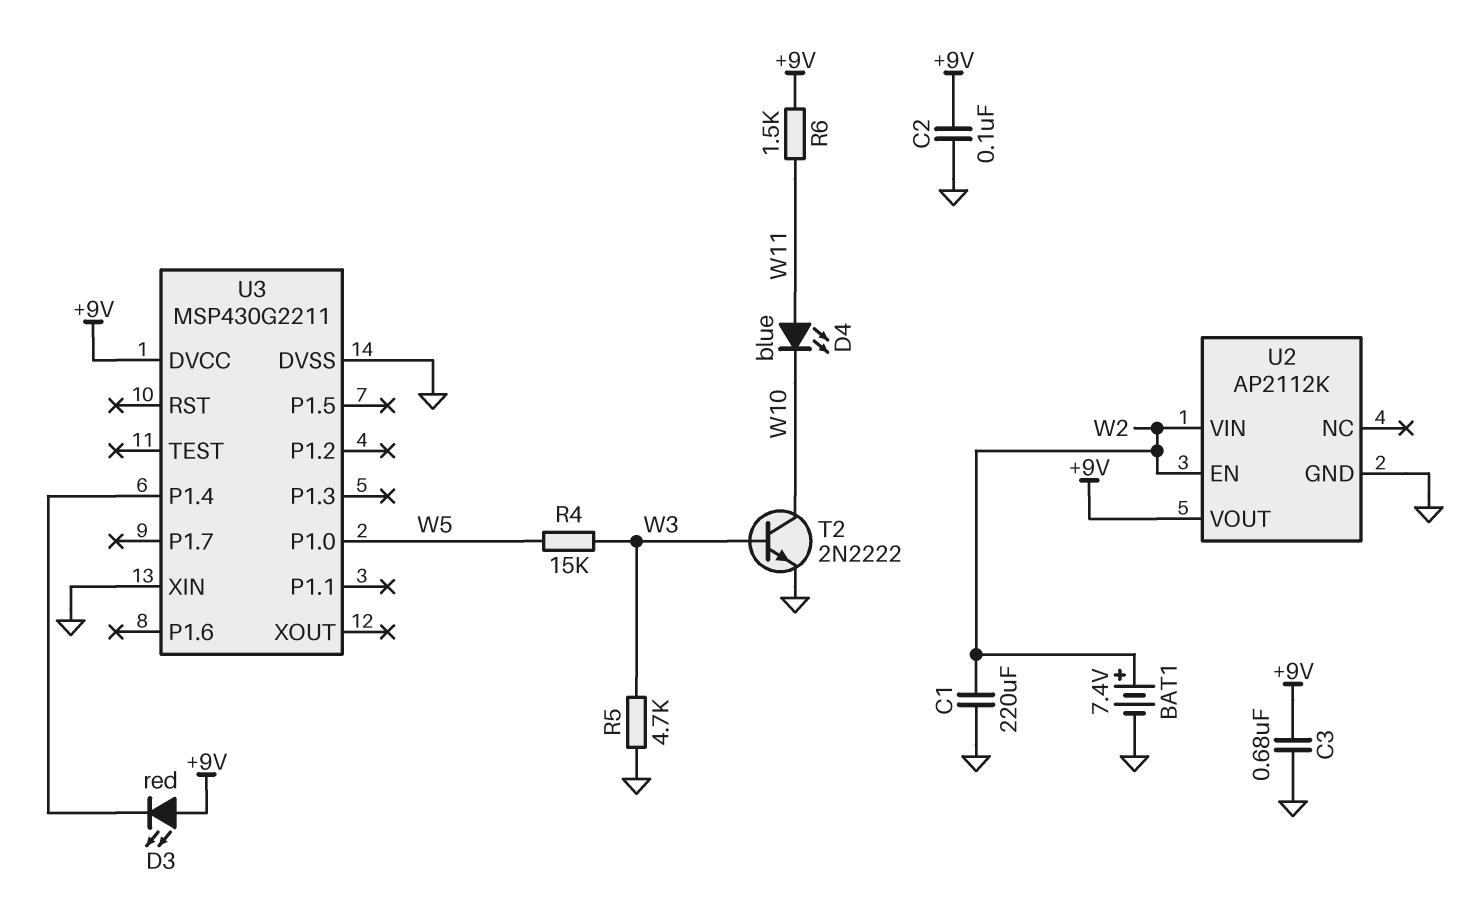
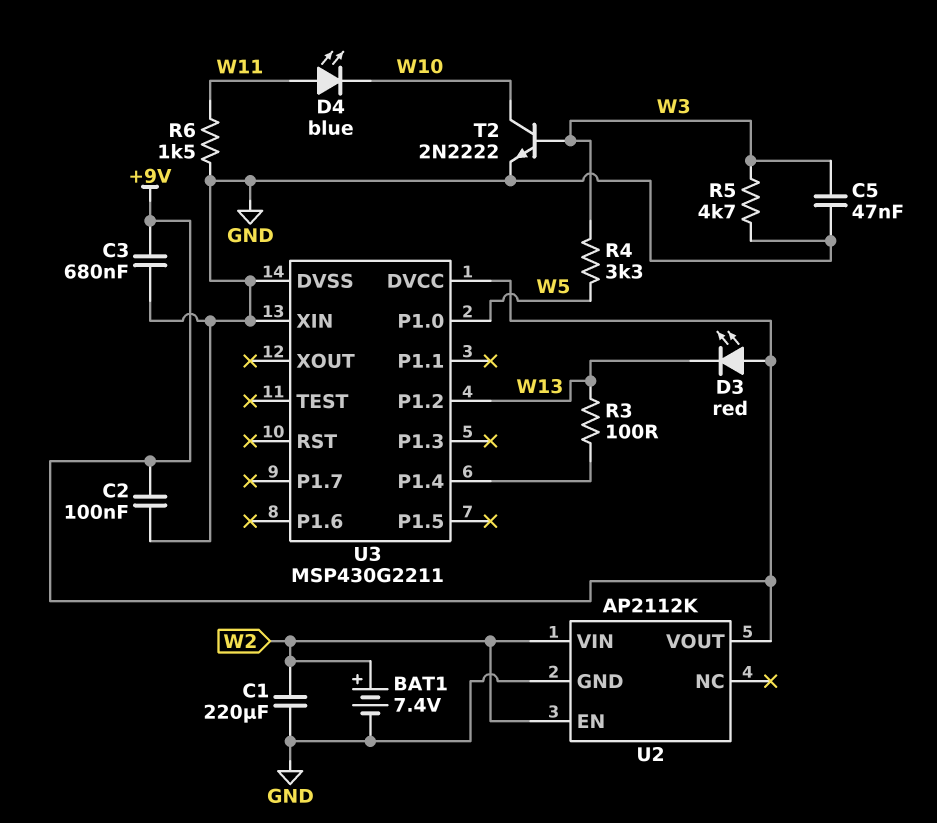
C5: none -> 47nF (GND, W3)
D3: LED red (A +9V, K U3/P1.4) -> LED red (A +9V, K W13)
R3: none -> 100 (U3/P1.4, W13)
R4: 15k (W3, W5) -> 3.3k (W3, W5)
R6: 1.5k (+9V, W11) -> 1.5k (GND, W11)
U3 pin P1.2: none -> W13

